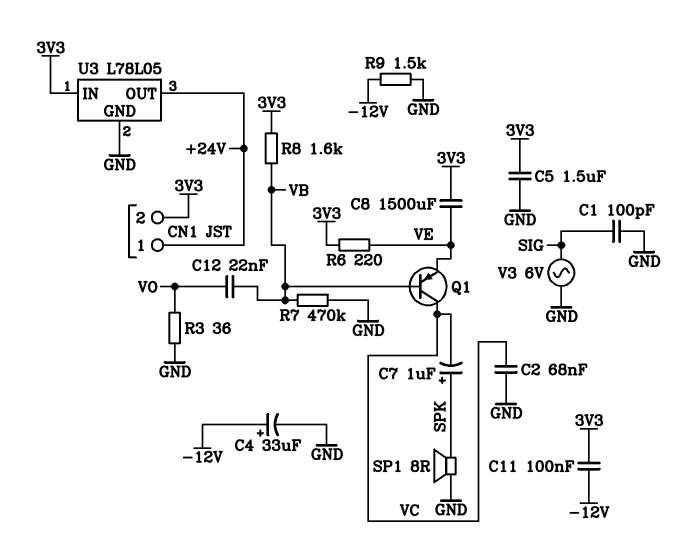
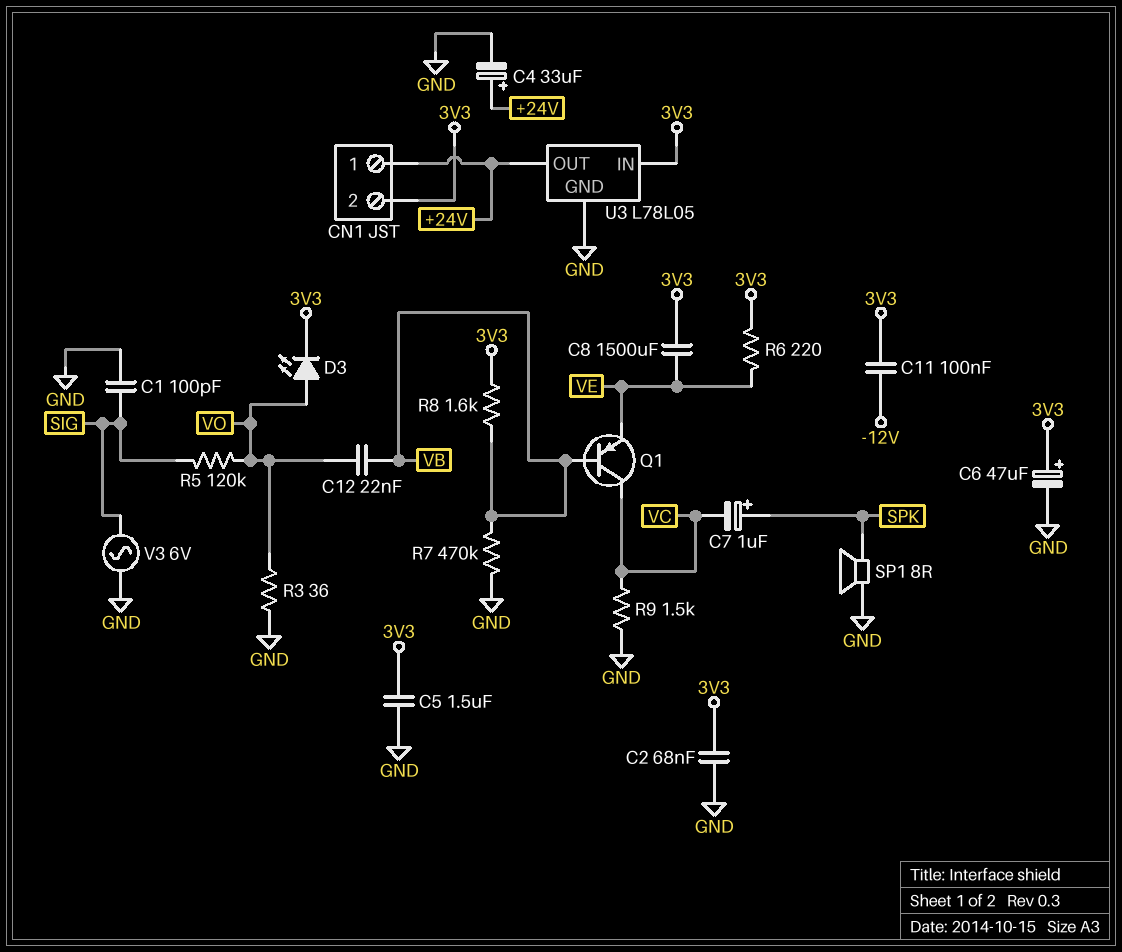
C2: 68nF (GND, VC) -> 68nF (3V3, GND)
C4: 33uF (plus -12V, minus GND) -> 33uF (plus +24V, minus GND)
C6: none -> 47uF (plus 3V3, minus GND)
D3: none -> LED (A VO, K 3V3)
R5: none -> 120k (SIG, VO)
R9: 1.5k (-12V, GND) -> 1.5k (GND, VC)

